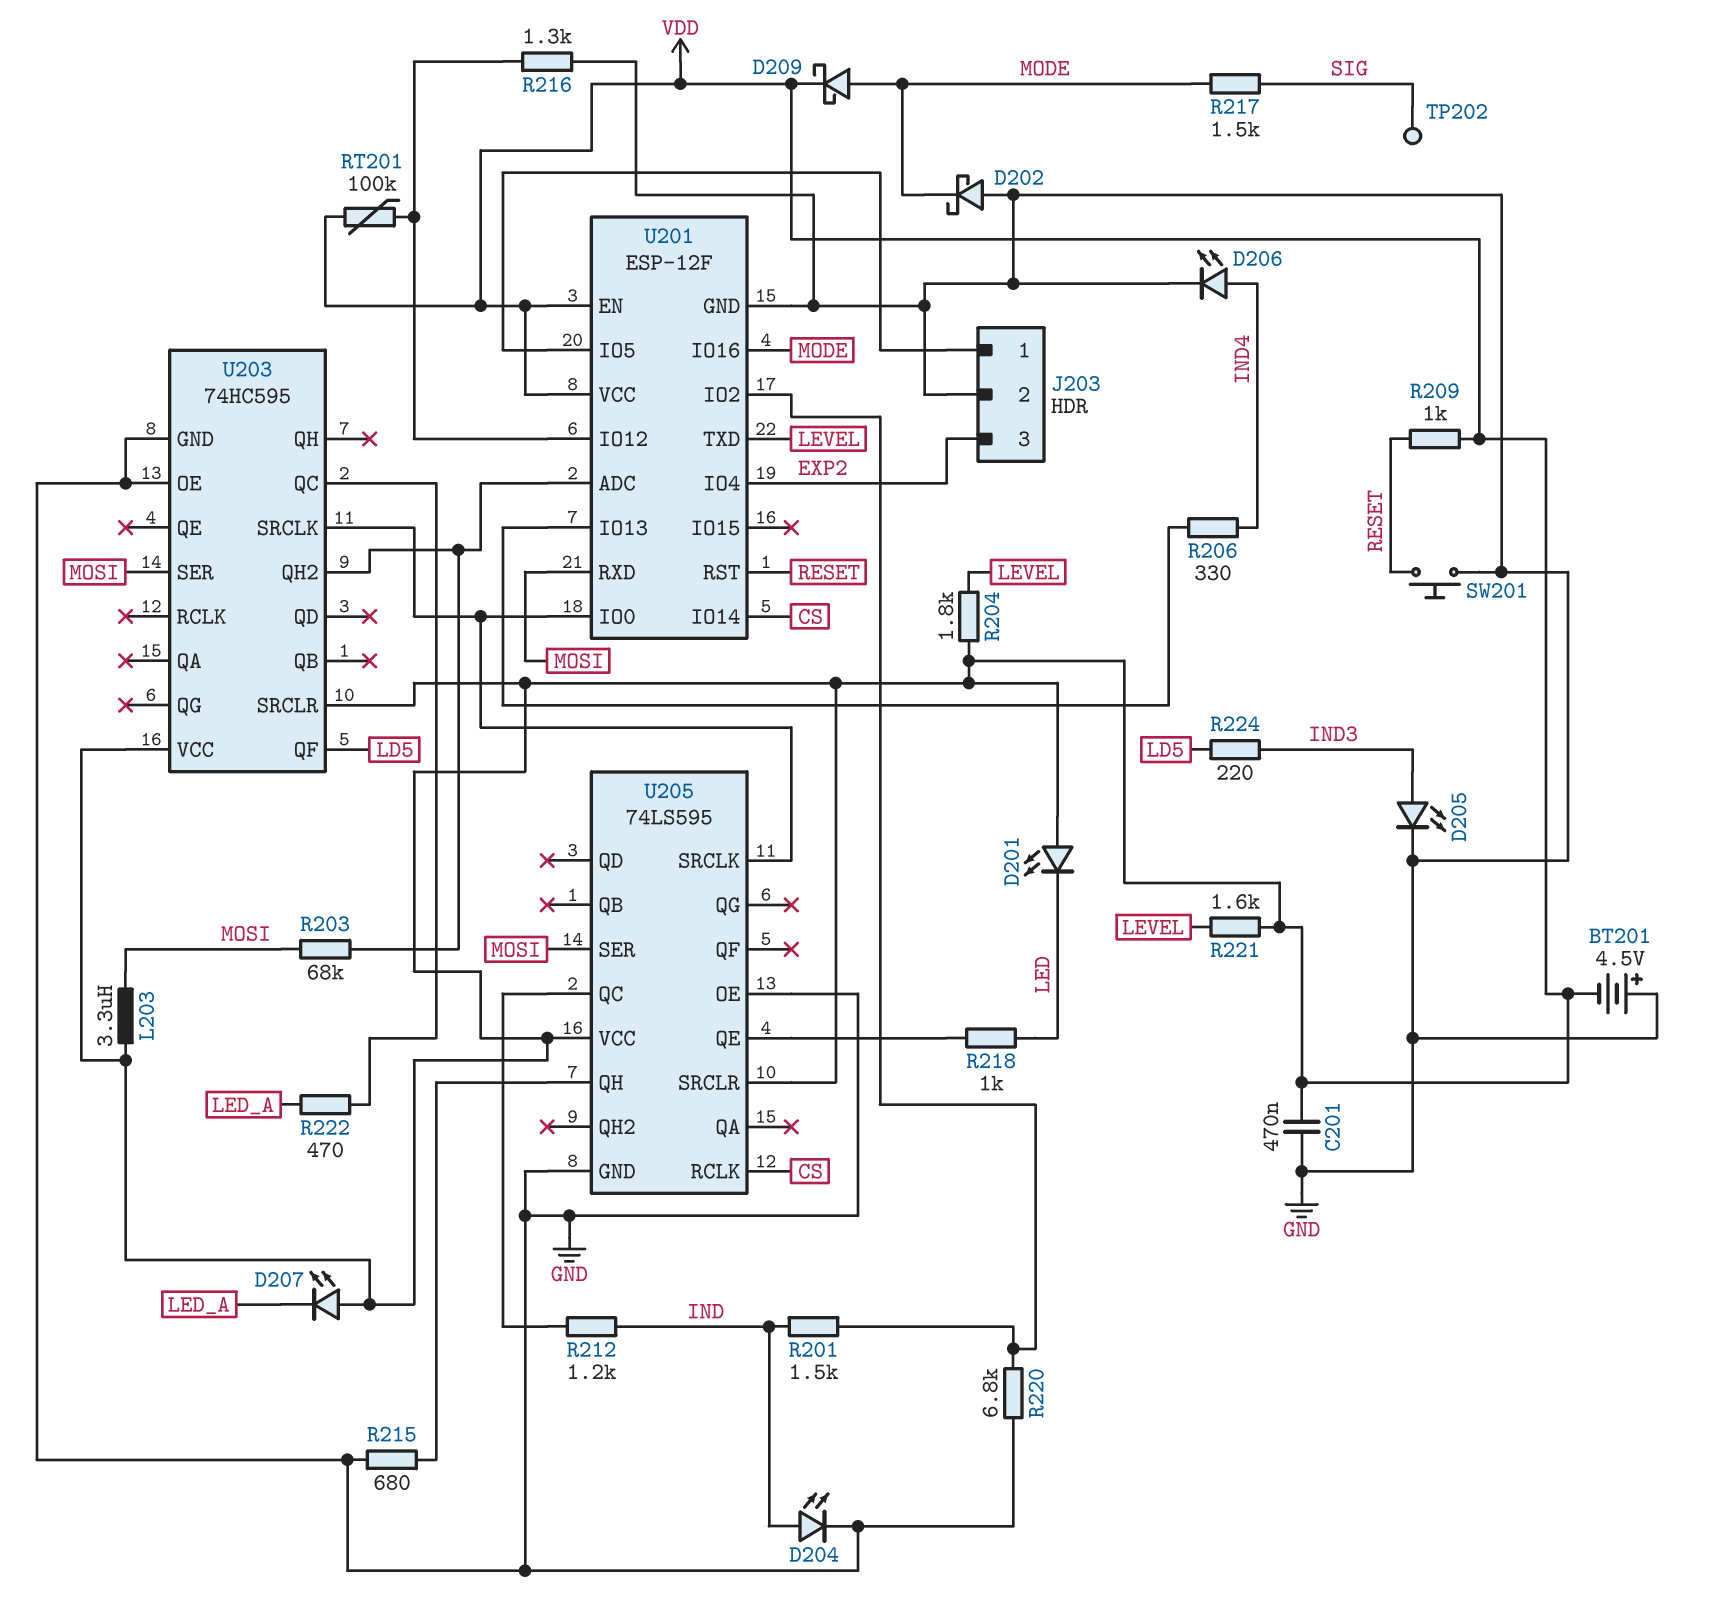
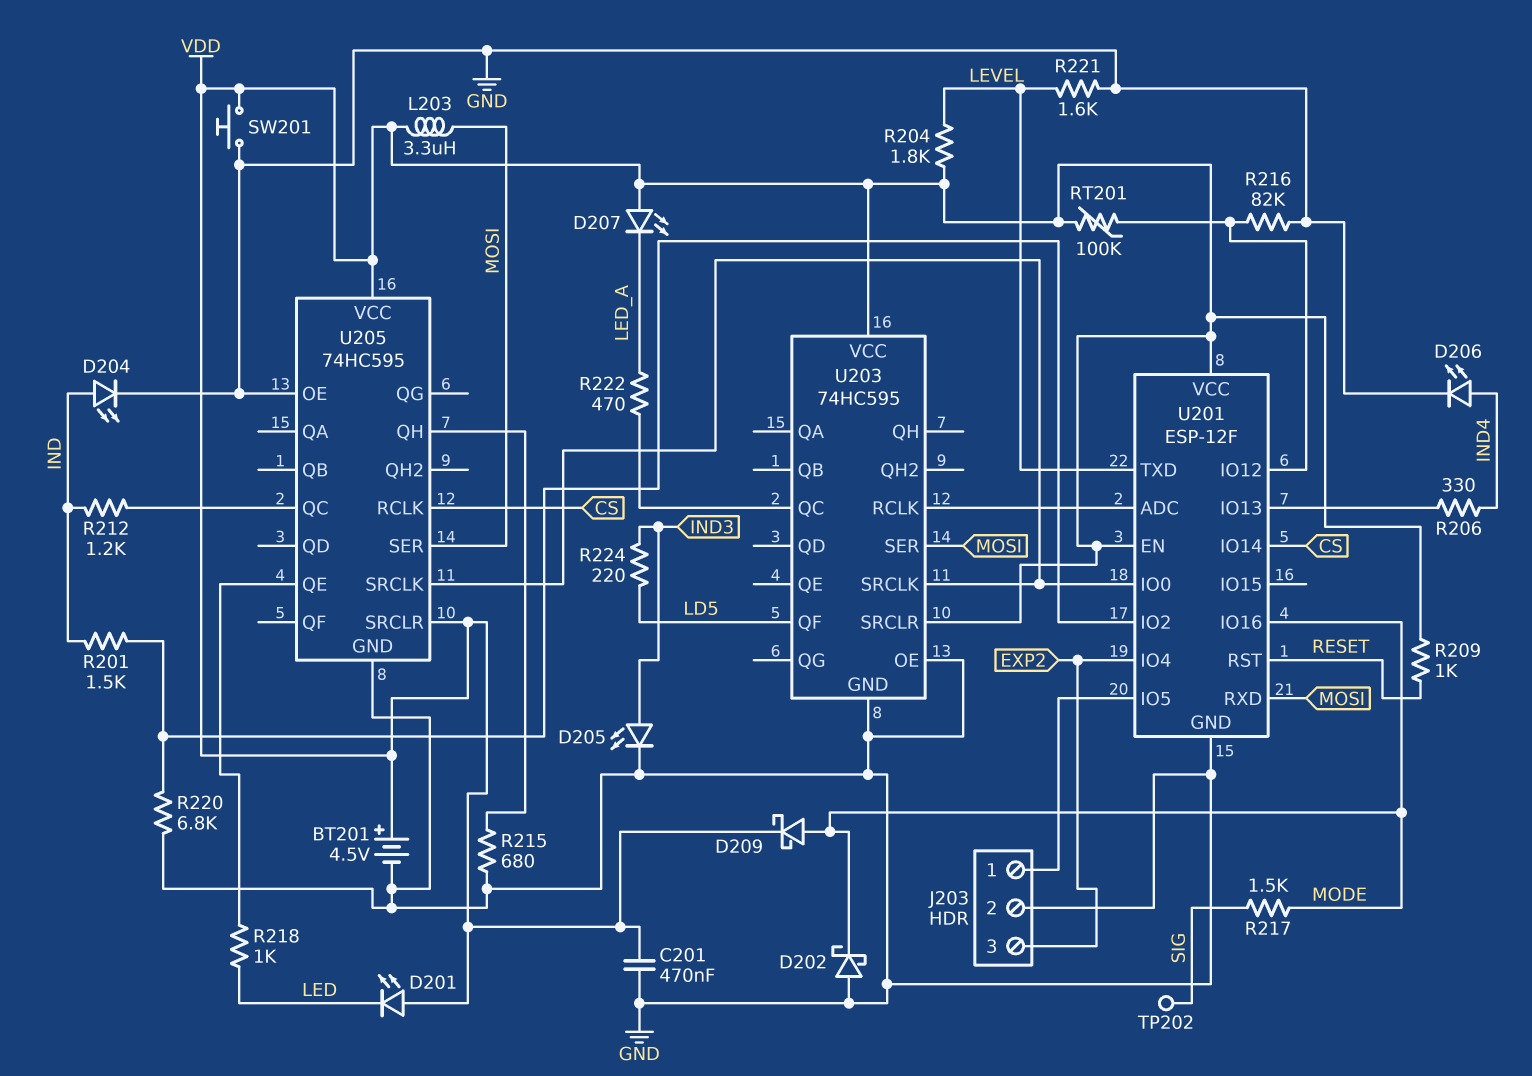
BT201: 4.5V (plus GND, minus VDD) -> 4.5V (plus VDD, minus GND)
R203: 68k (MOSI, U201/ADC) -> none
R216: 1.3k (GND, U201/IO12) -> 82k (GND, U201/IO12)
R221: 1.6k (LEVEL, VDD) -> 1.6k (GND, LEVEL)
SW201: button (GND, RESET) -> button (GND, VDD)
U203 pin QH2: U201/ADC -> none
U203 pin RCLK: none -> U201/ADC
U205: 74LS595 -> 74HC595

